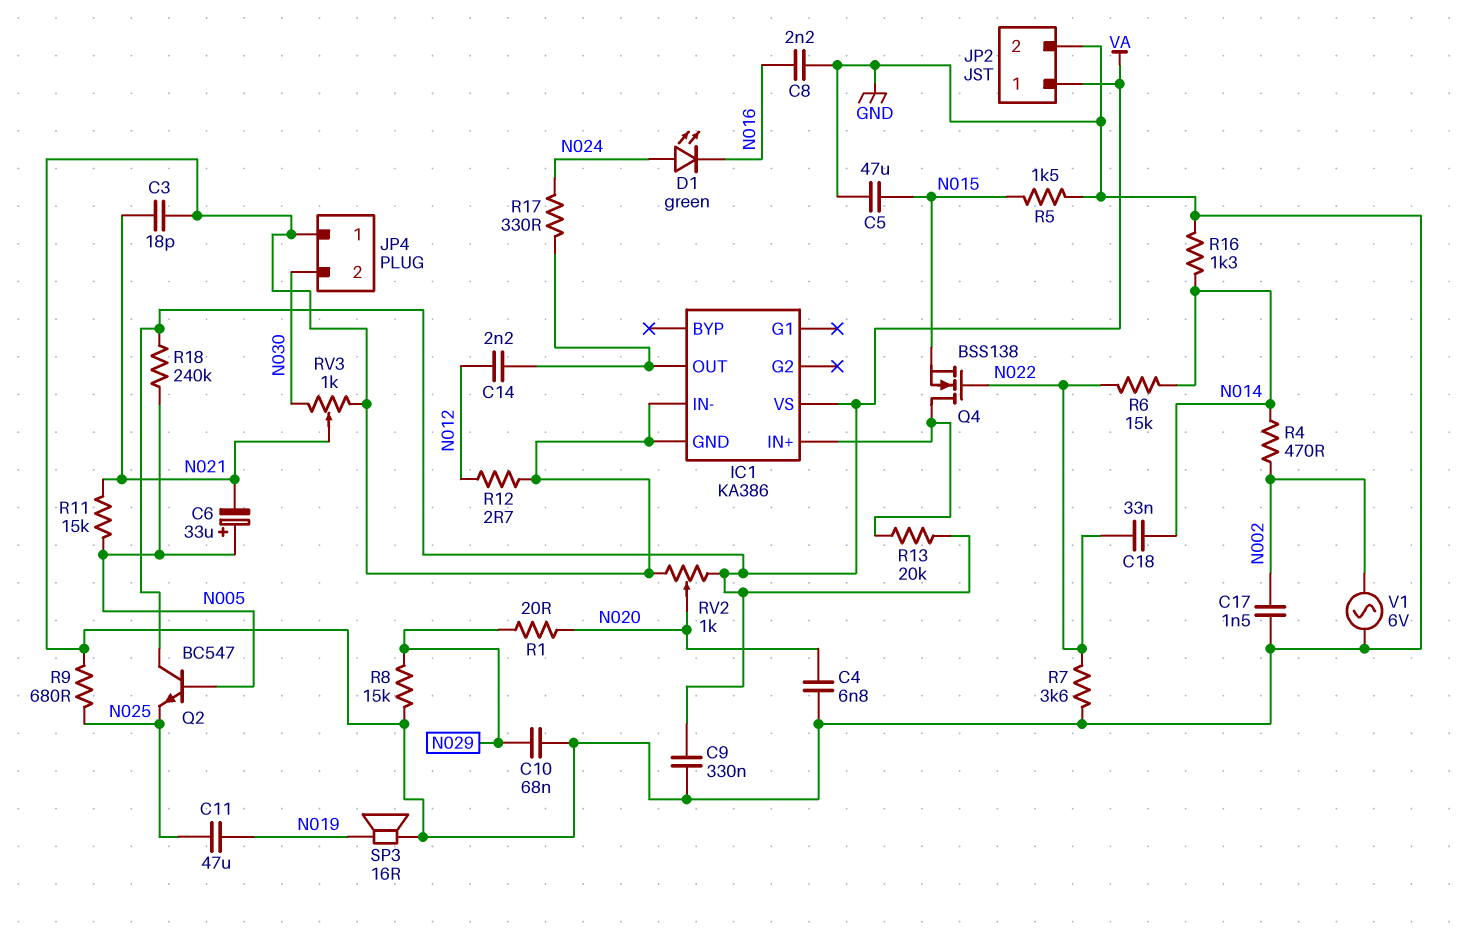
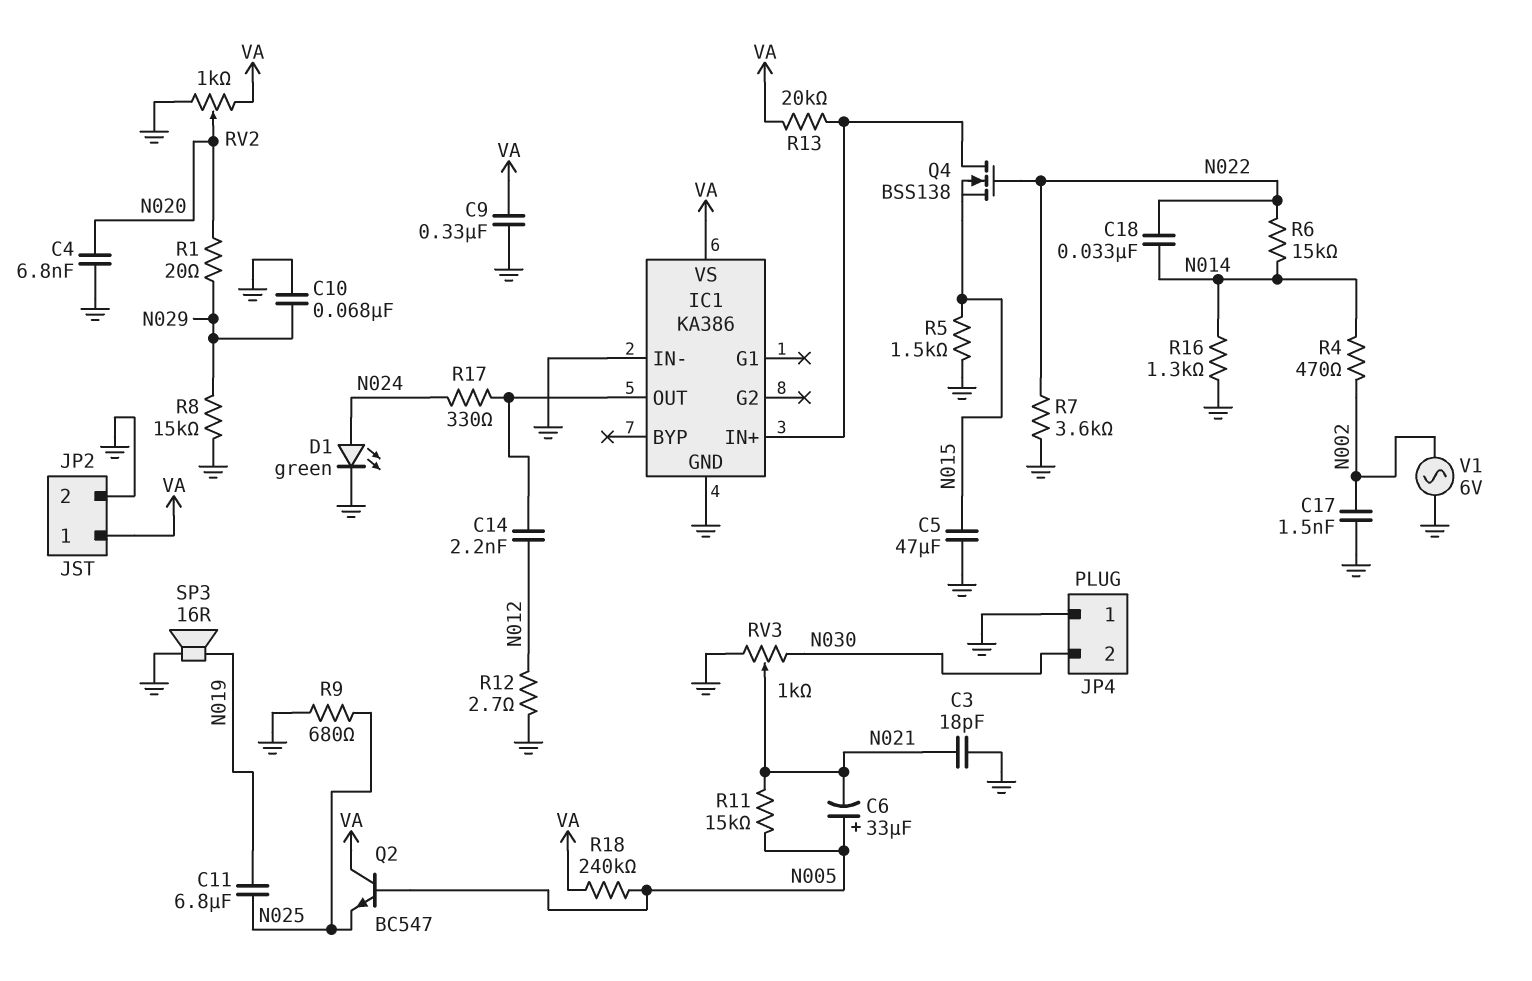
C8: 2.2nF (GND, N016) -> none
C11: 47uF (N019, N025) -> 6.8uF (N019, N025)
D1: LED green (A N024, K N016) -> LED green (A N024, K GND)

